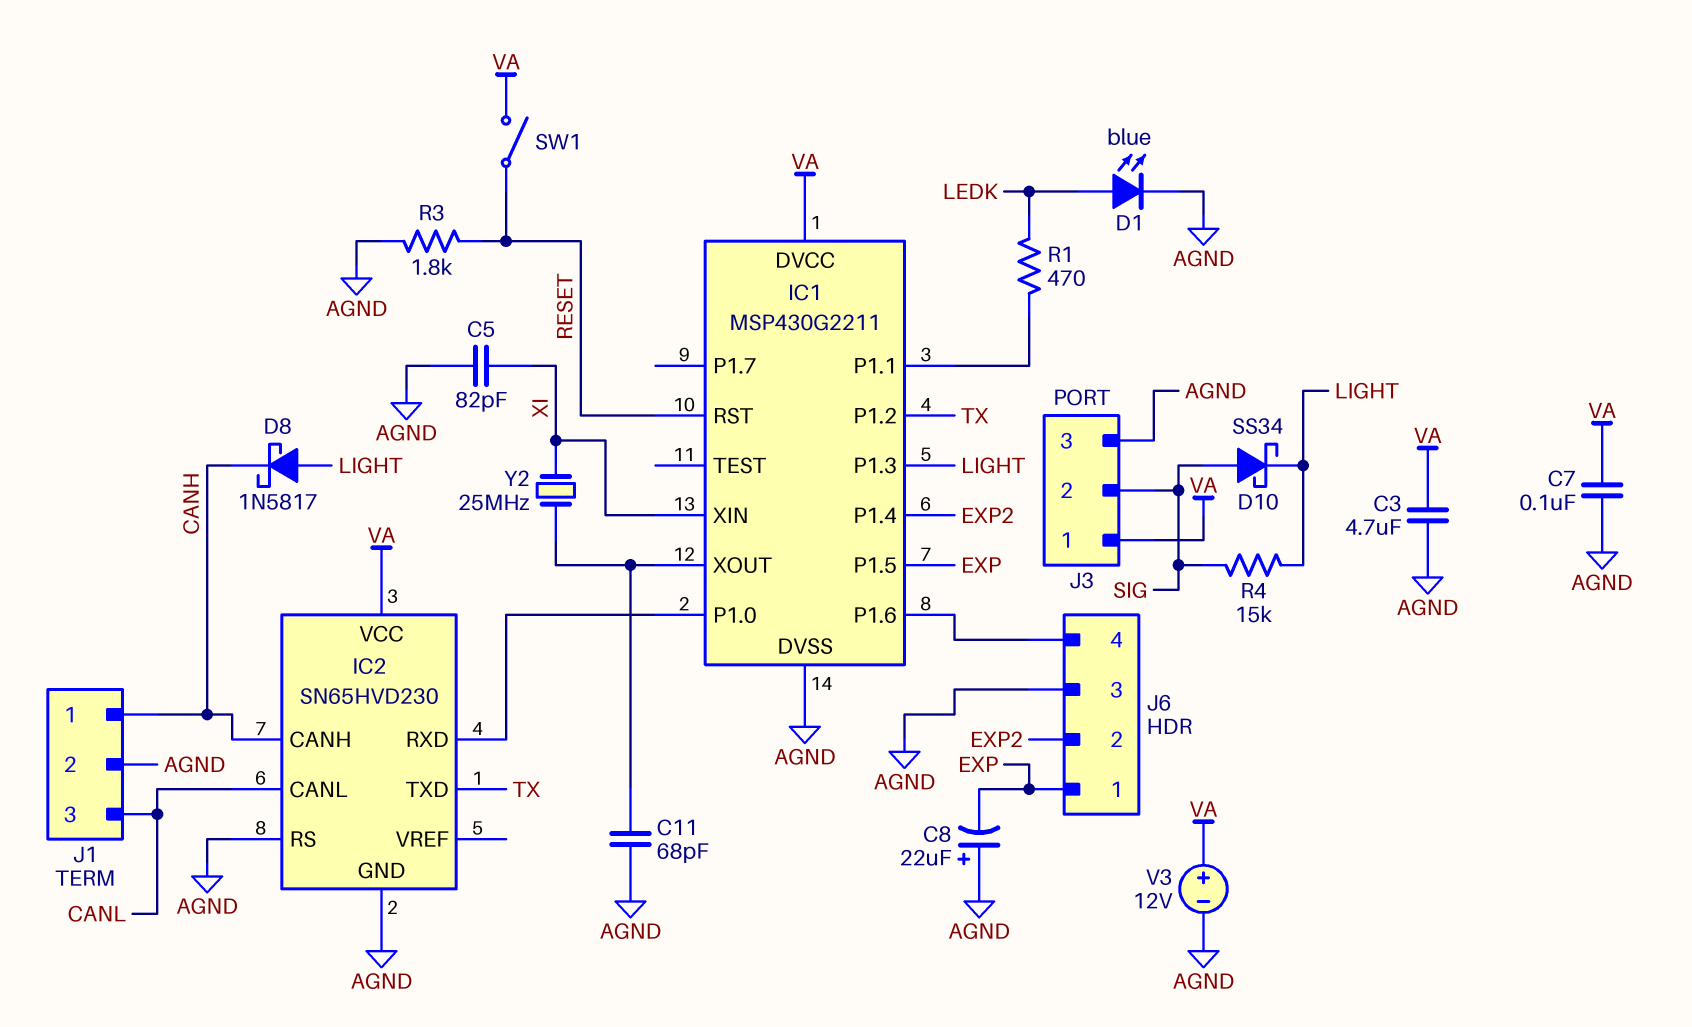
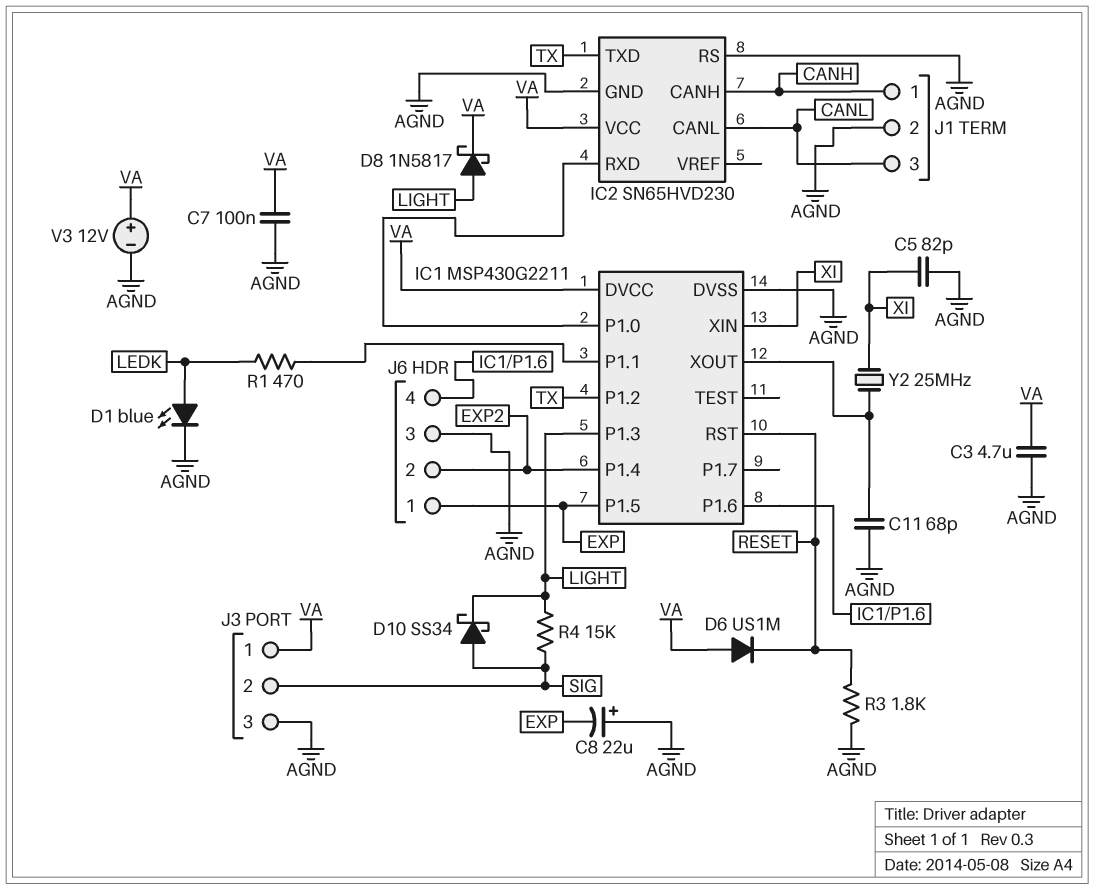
D6: none -> diode US1M (A VA, K RESET)
D8: schottky 1N5817 (A LIGHT, K CANH) -> schottky 1N5817 (A LIGHT, K VA)
SW1: switch (RESET, VA) -> none

